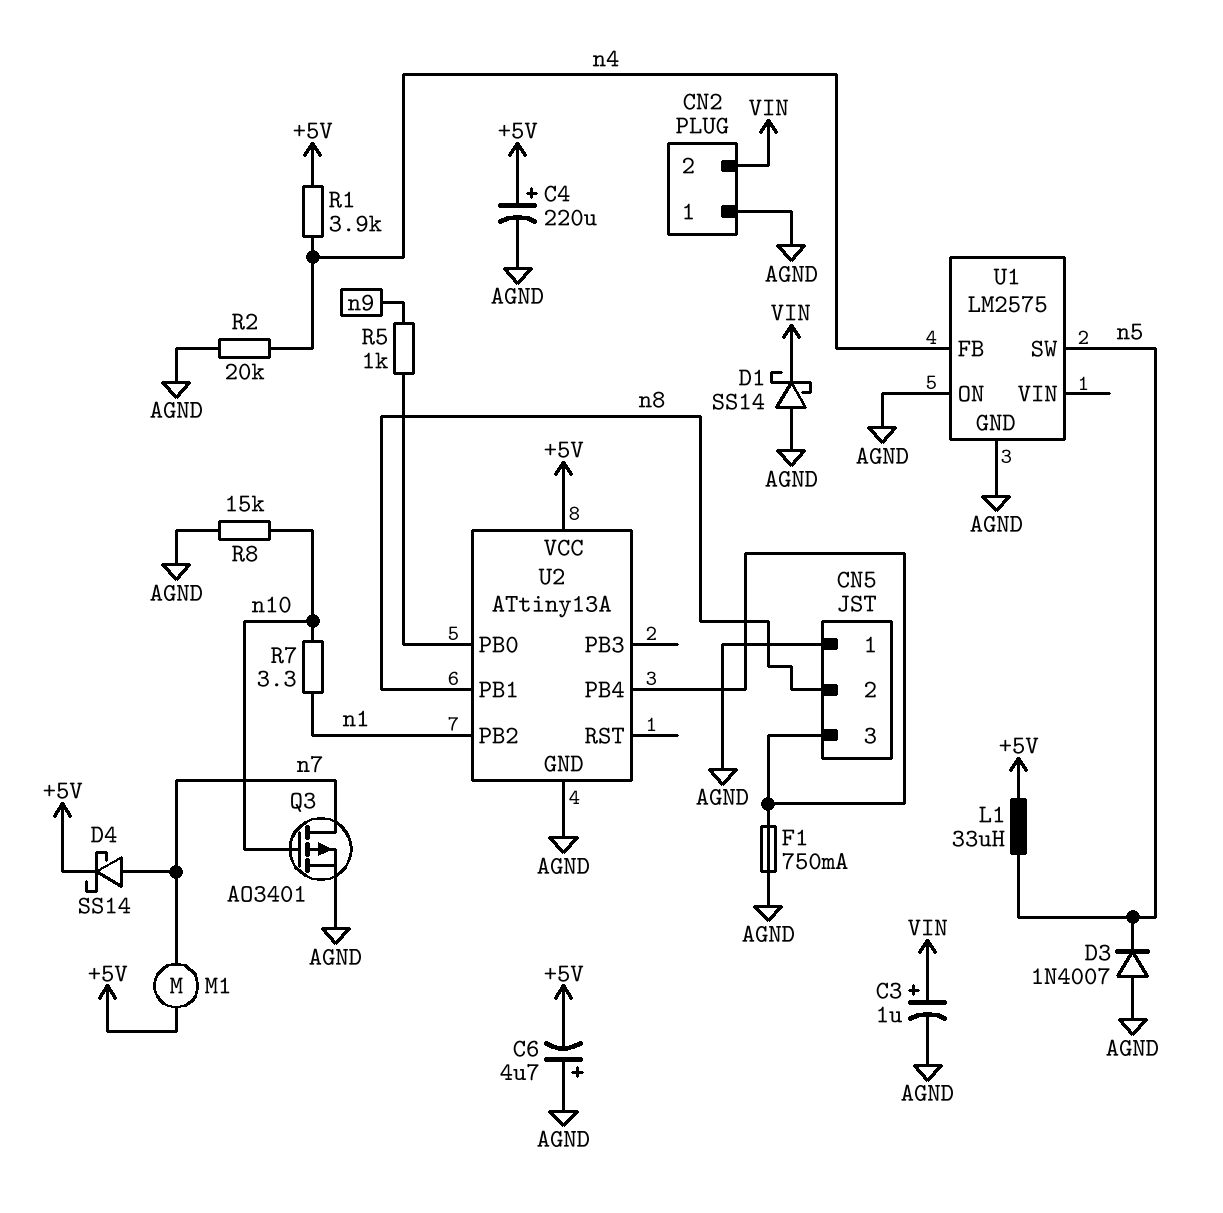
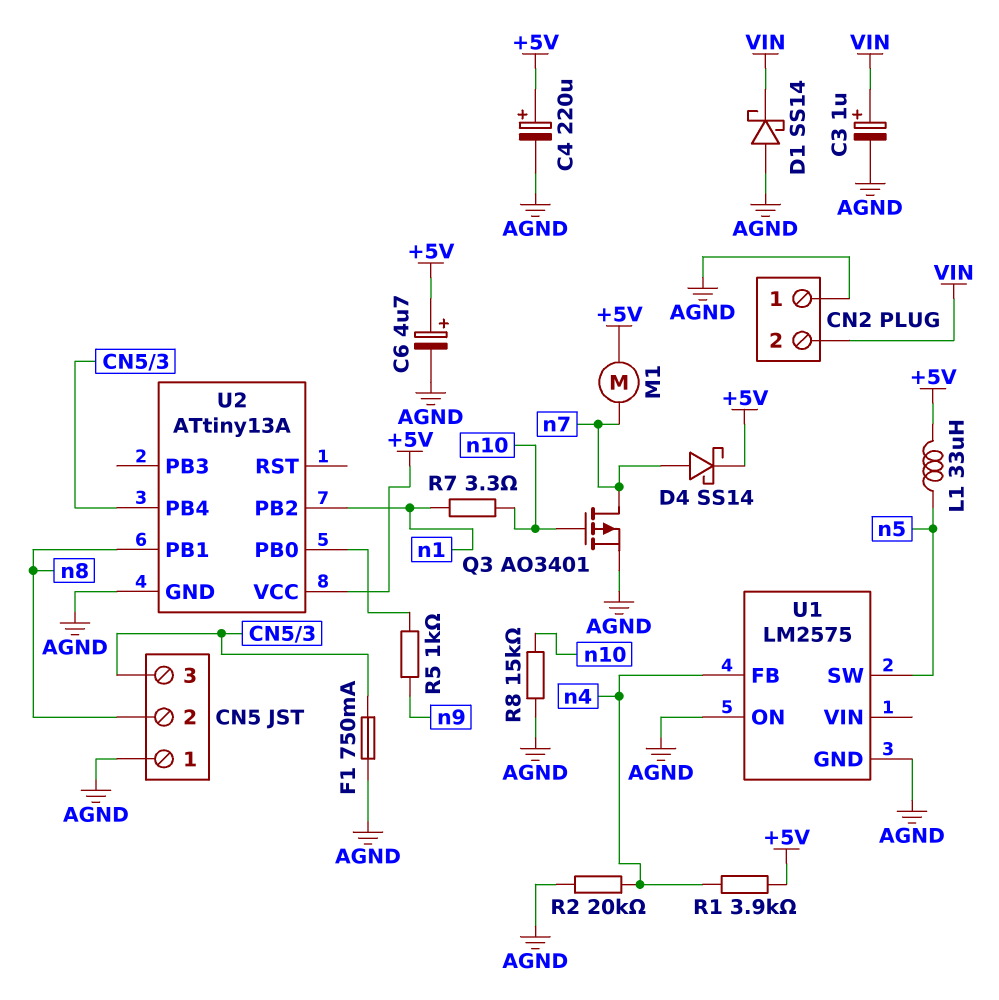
C6: 4.7uF (plus AGND, minus +5V) -> 4.7uF (plus +5V, minus AGND)
D3: diode 1N4007 (A AGND, K n5) -> none

